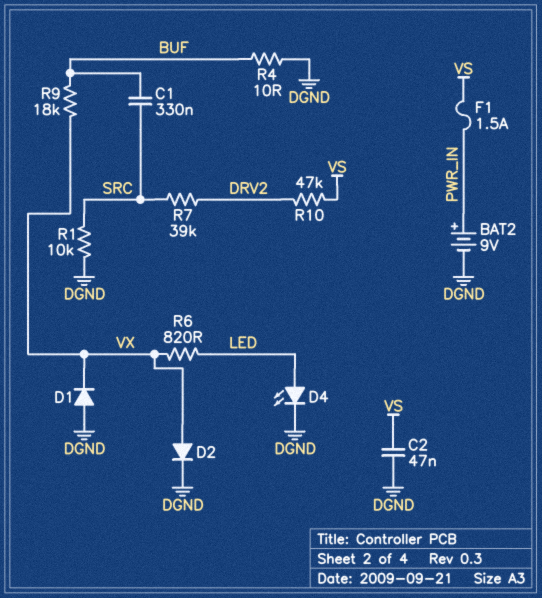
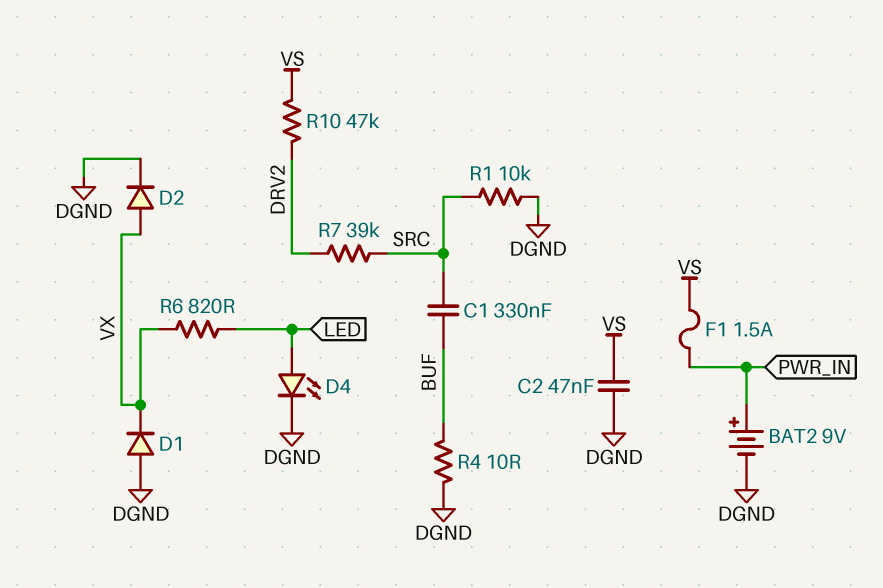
R9: 18k (BUF, VX) -> none

